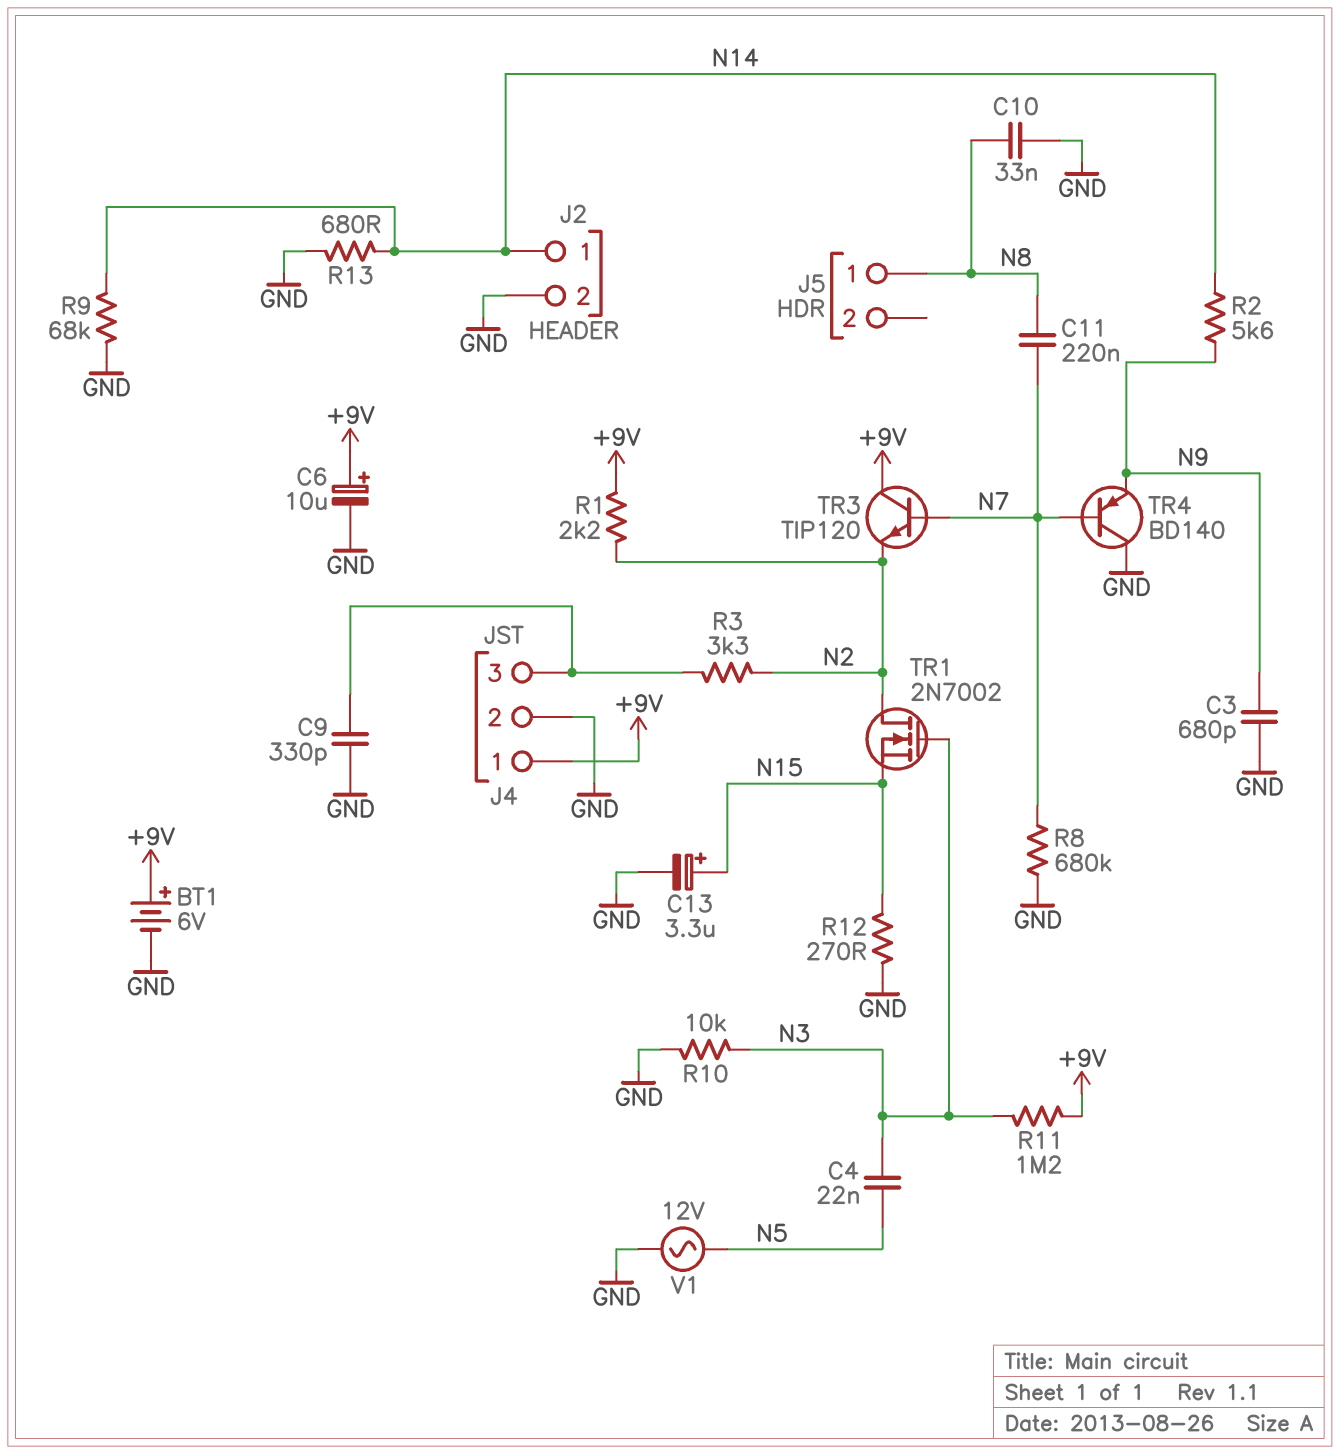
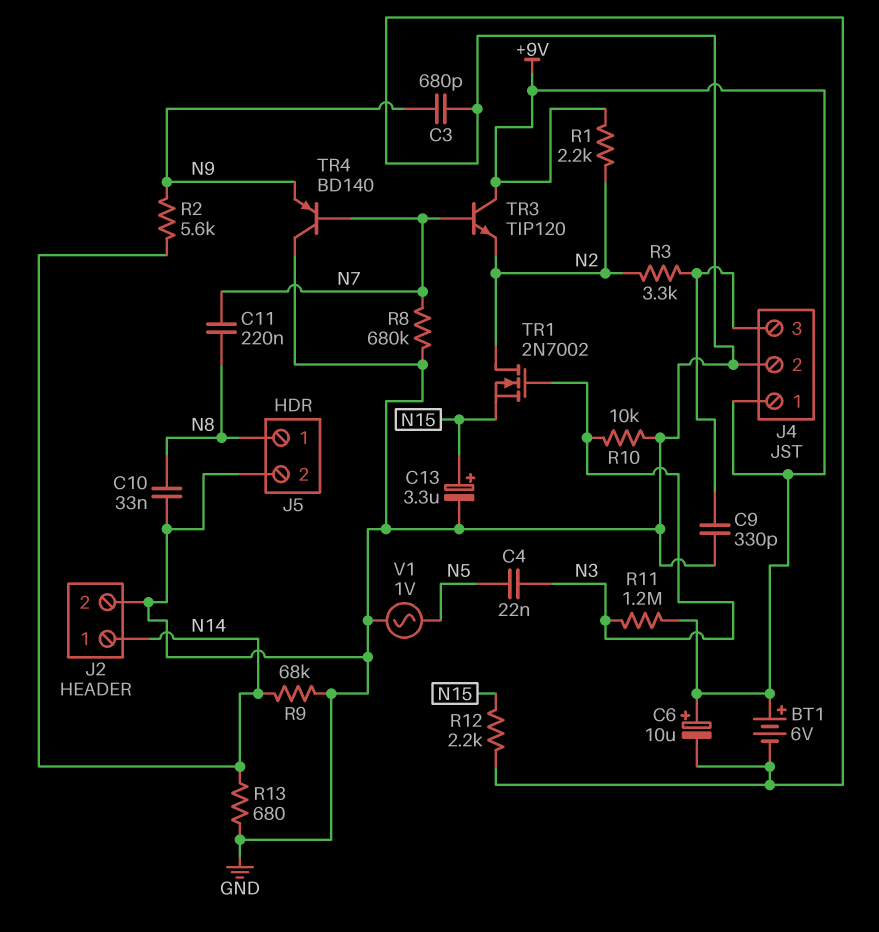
J5 pin 2: none -> GND
R12: 270 (GND, N15) -> 2.2k (GND, N15)
V1: AC 12V (GND, N5) -> AC 1V (GND, N5)

